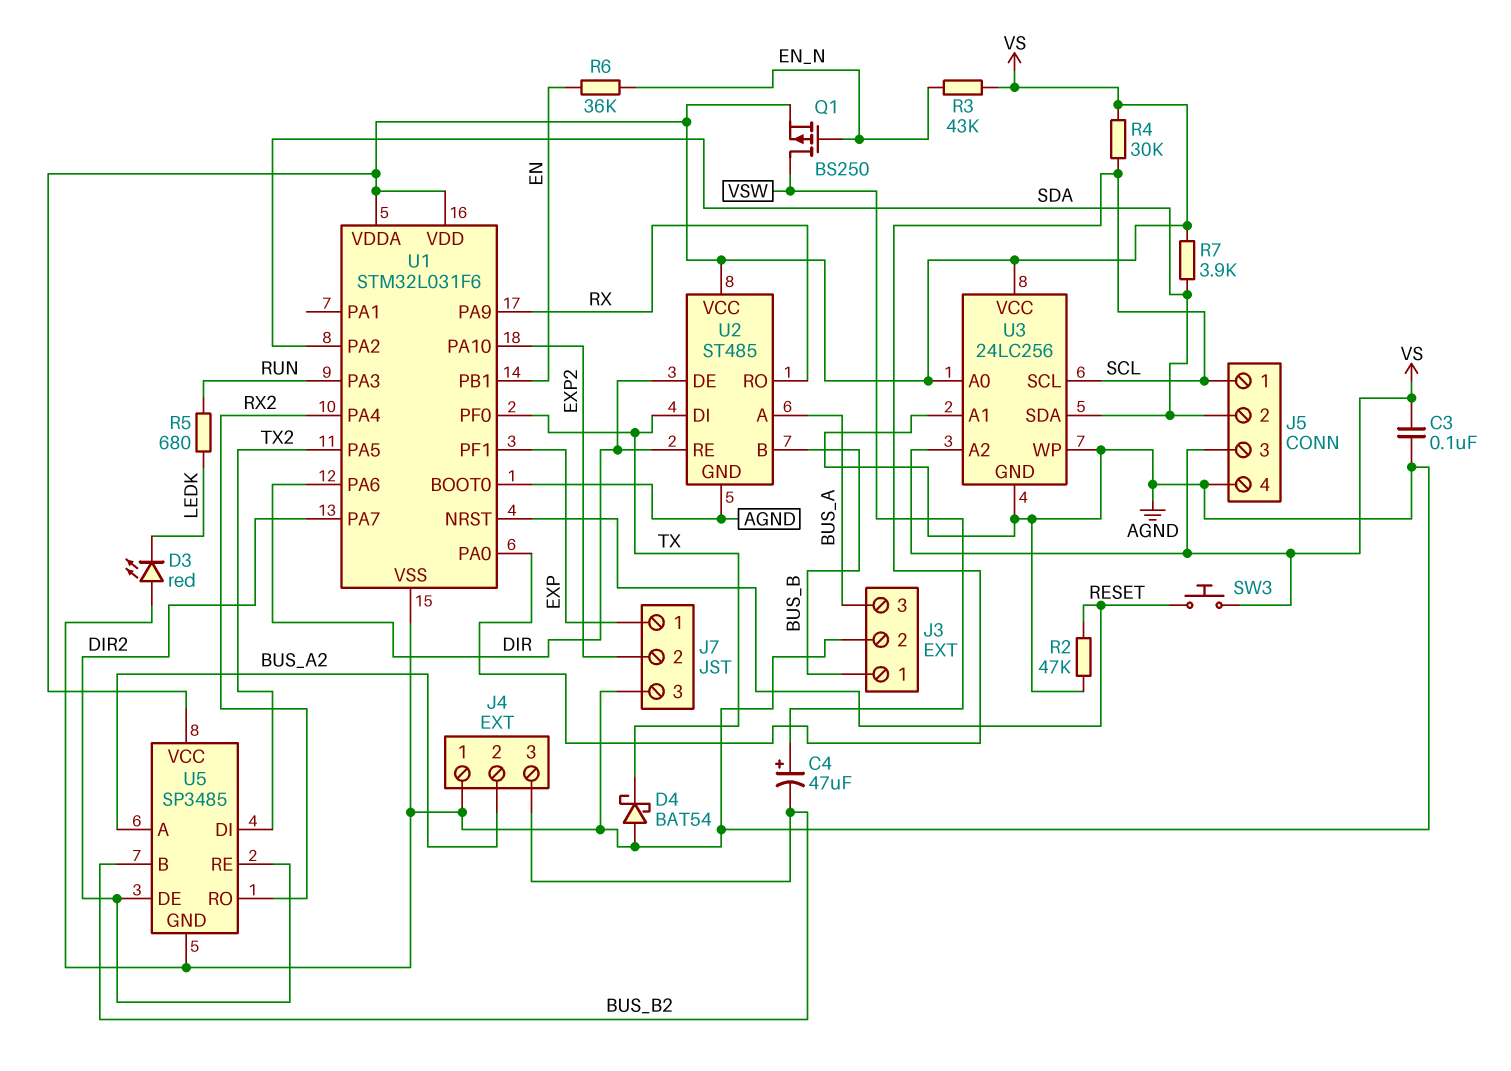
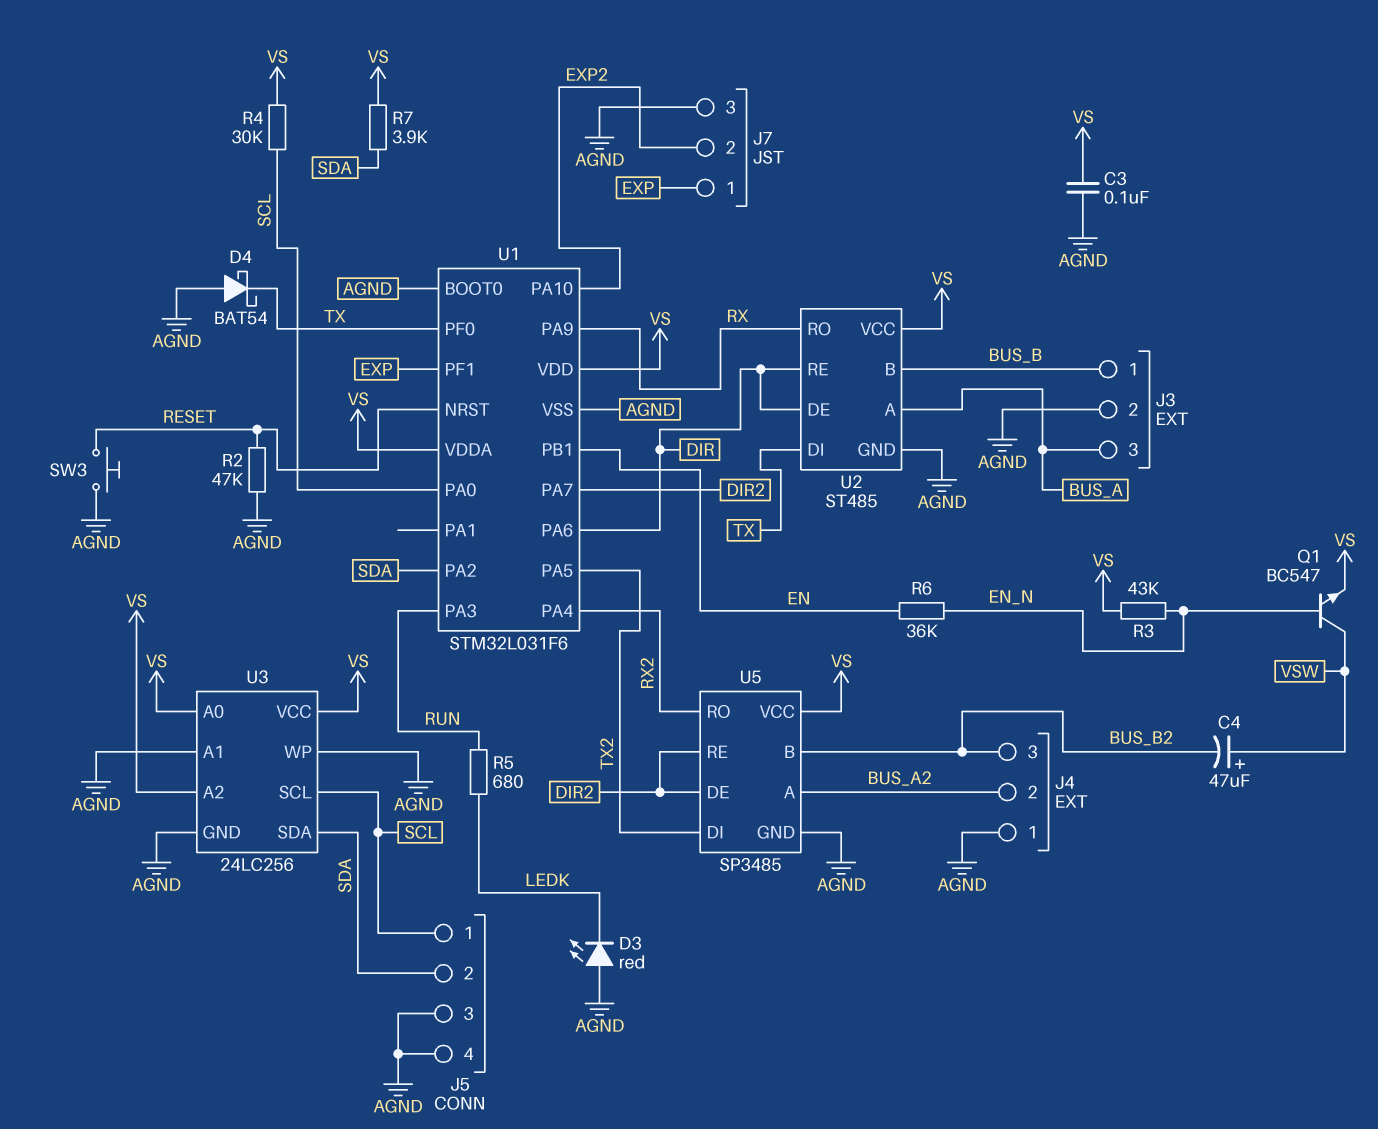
J5 pin 3: VS -> AGND
Q1: PMOS BS250 (G EN_N, D VSW, S VS) -> NPN BC547 (B EN_N, C VSW, E VS)
SW3: button (RESET, VS) -> button (AGND, RESET)

